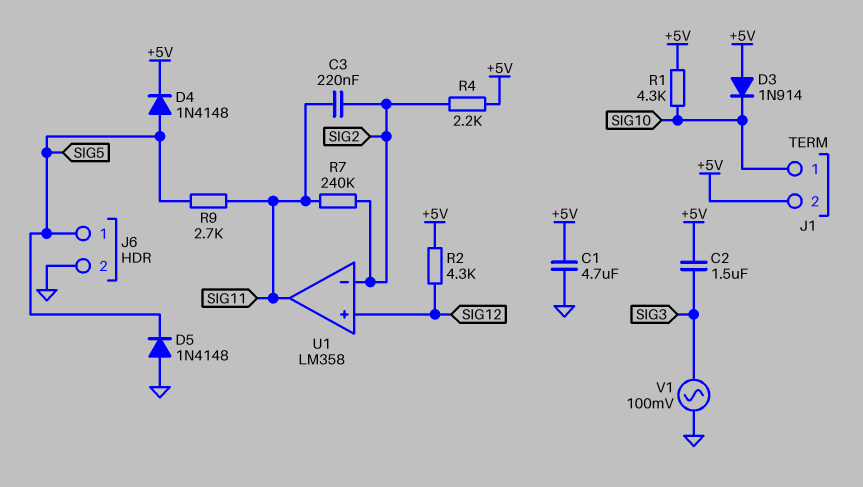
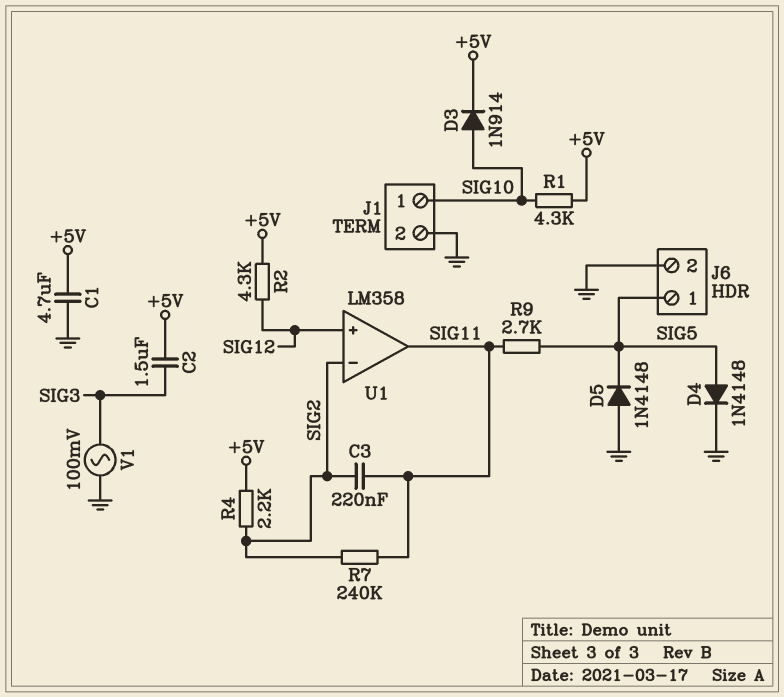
D3: diode 1N914 (A +5V, K SIG10) -> diode 1N914 (A SIG10, K +5V)
D4: diode 1N4148 (A SIG5, K +5V) -> diode 1N4148 (A SIG5, K GND)
J1 pin 2: +5V -> GND

